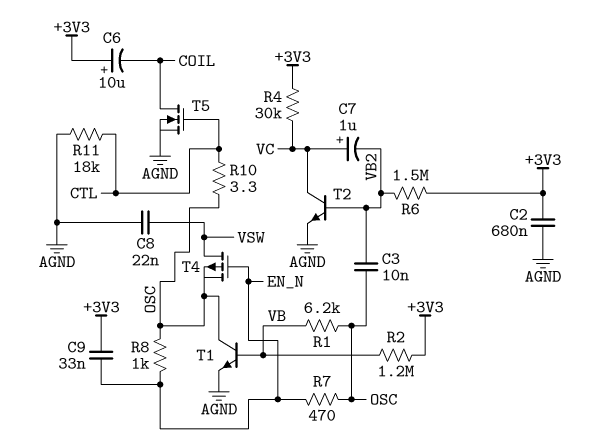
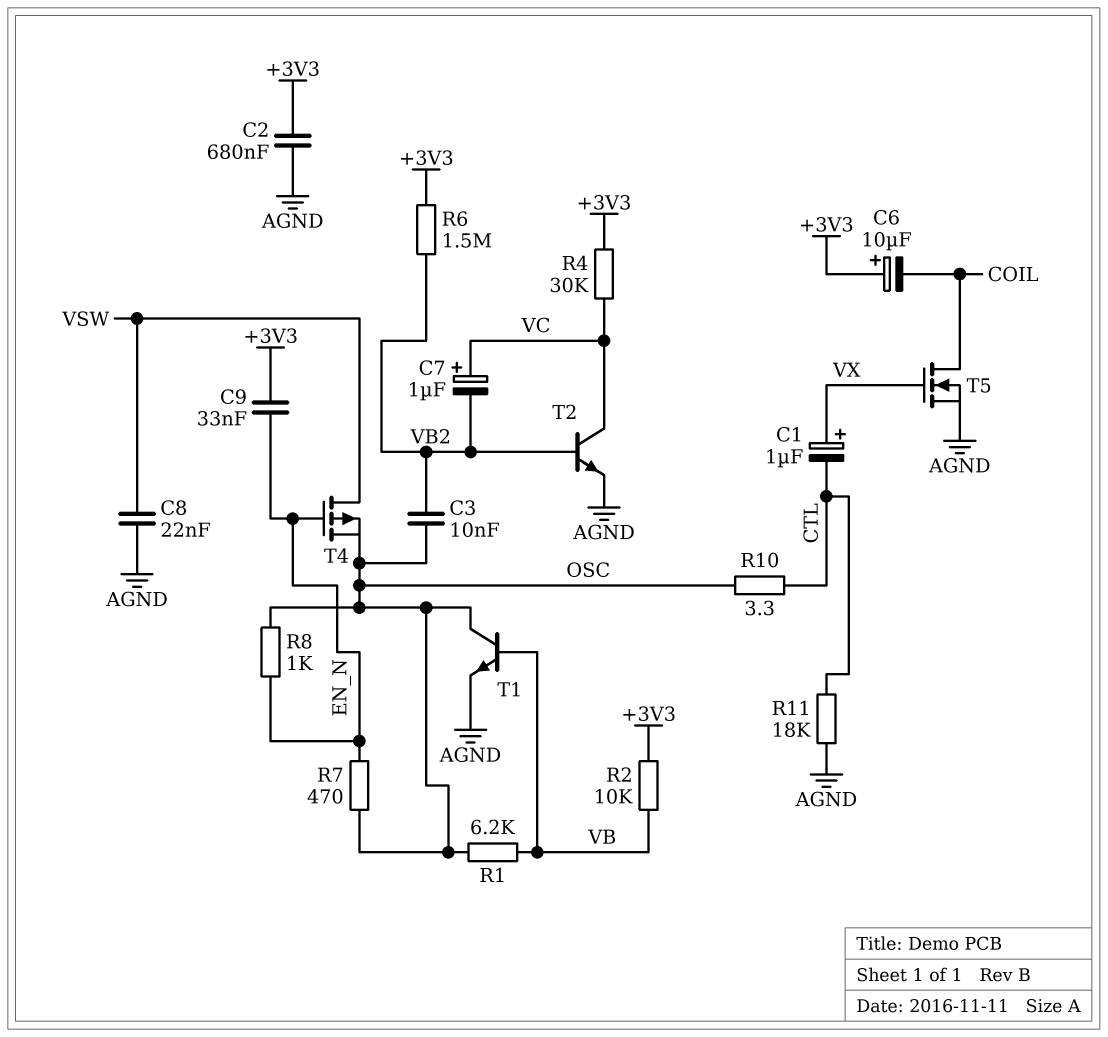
C1: none -> 1uF (plus VX, minus CTL)
R2: 1.2M (+3V3, VB) -> 10k (+3V3, VB)
T5: NMOS (G CTL, D COIL, S AGND) -> NMOS (G VX, D COIL, S AGND)

